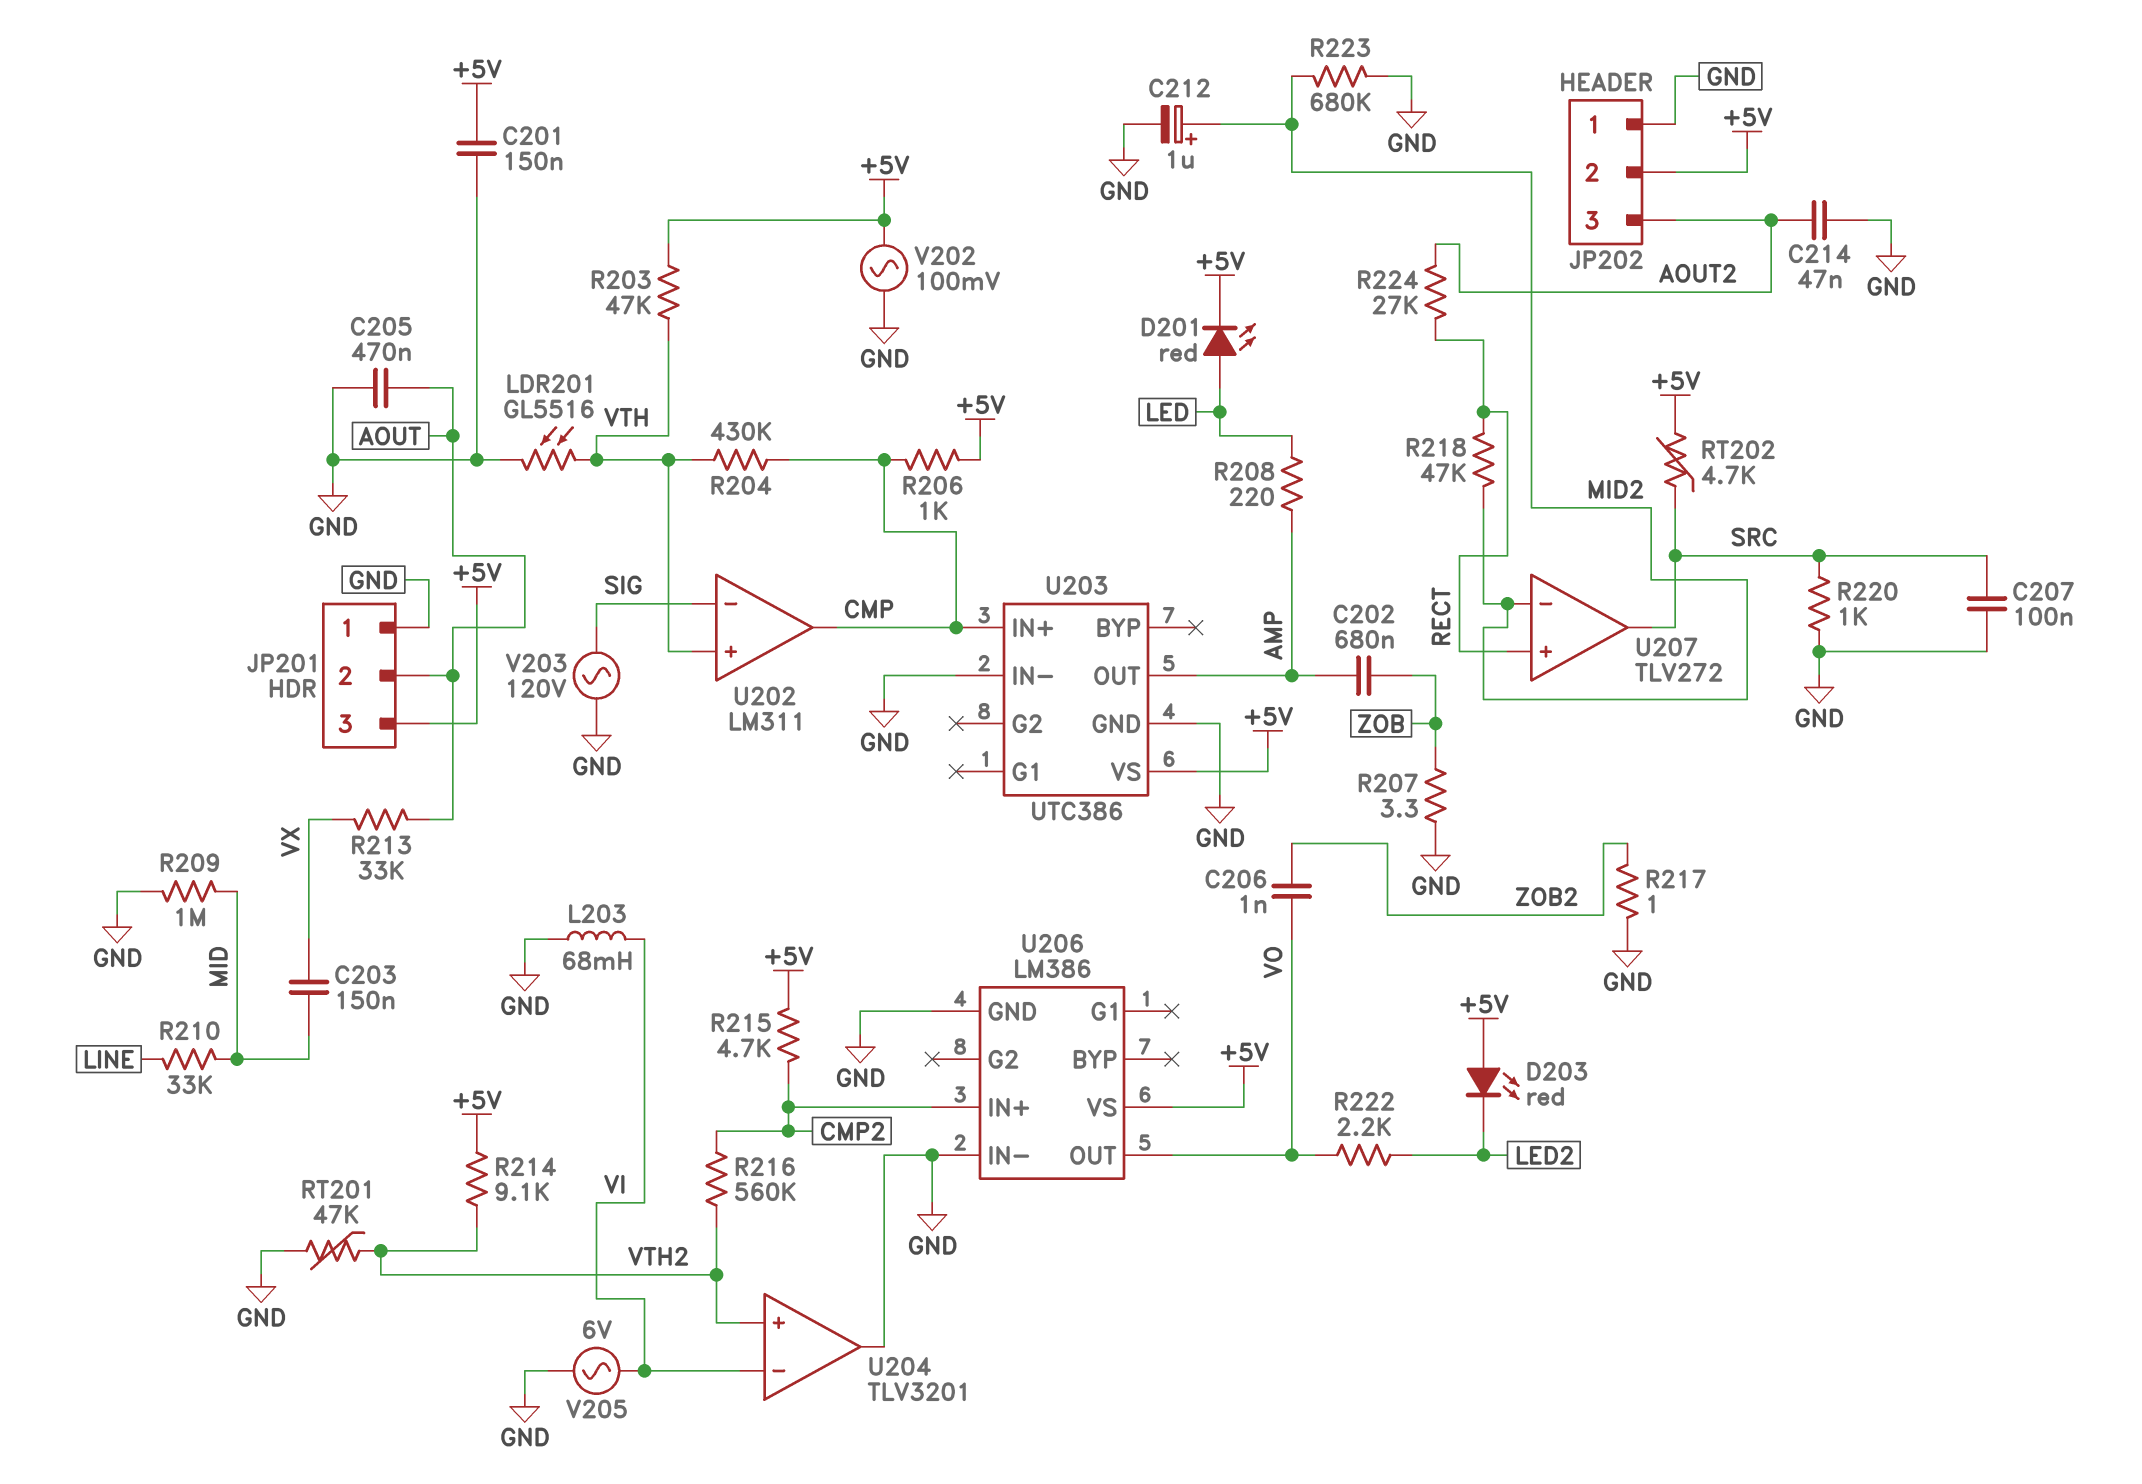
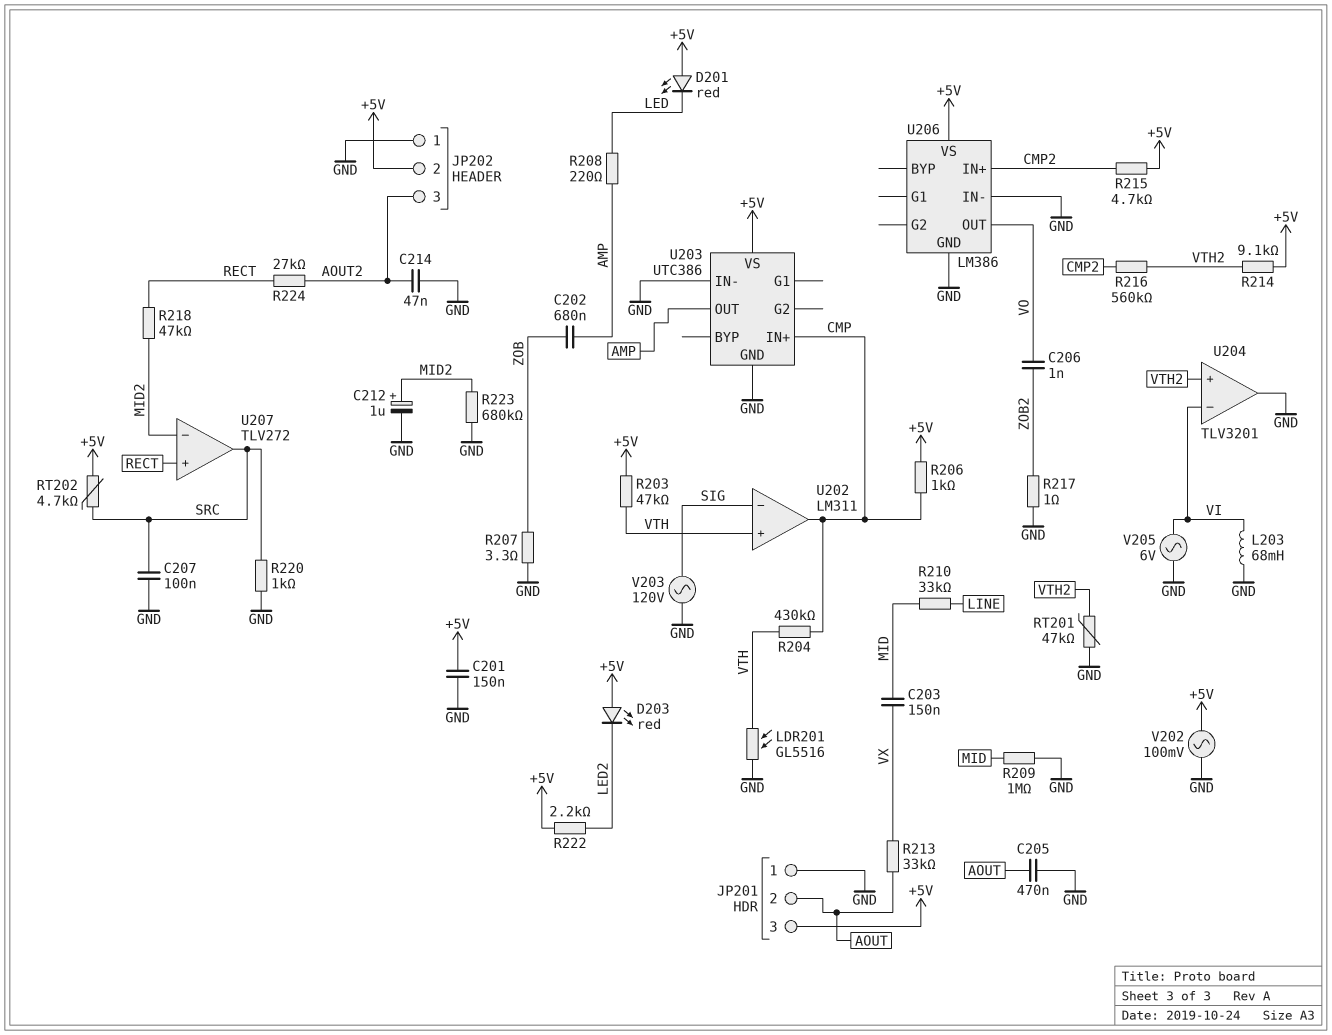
D201: LED red (A LED, K +5V) -> LED red (A +5V, K LED)
R222: 2.2k (LED2, VO) -> 2.2k (+5V, LED2)

